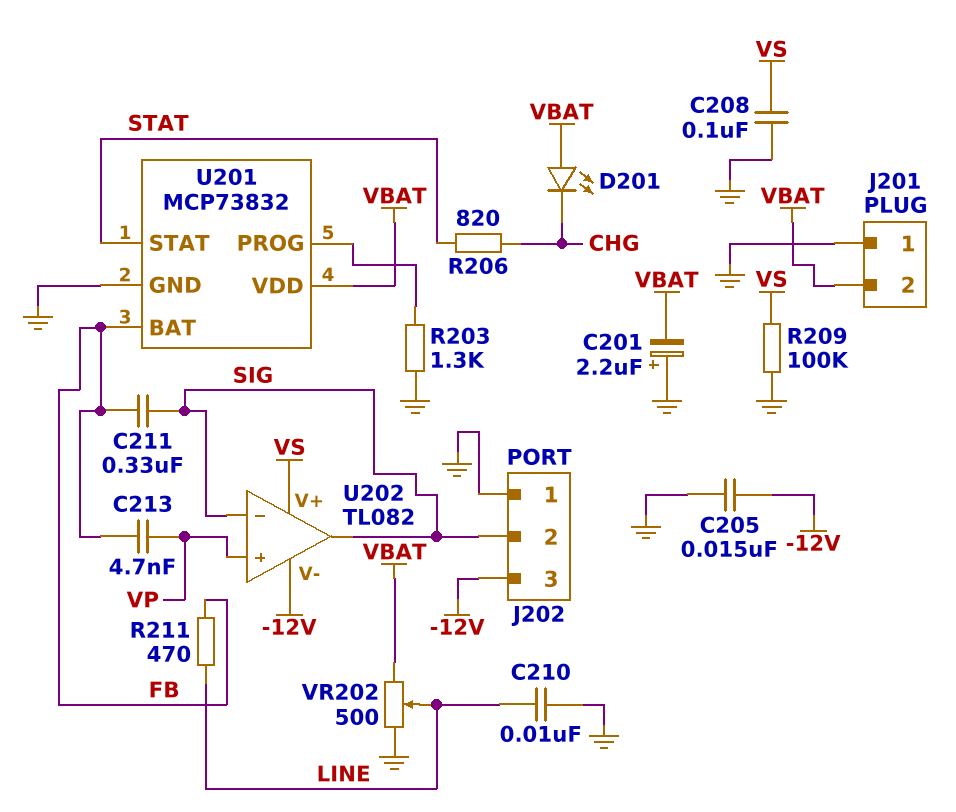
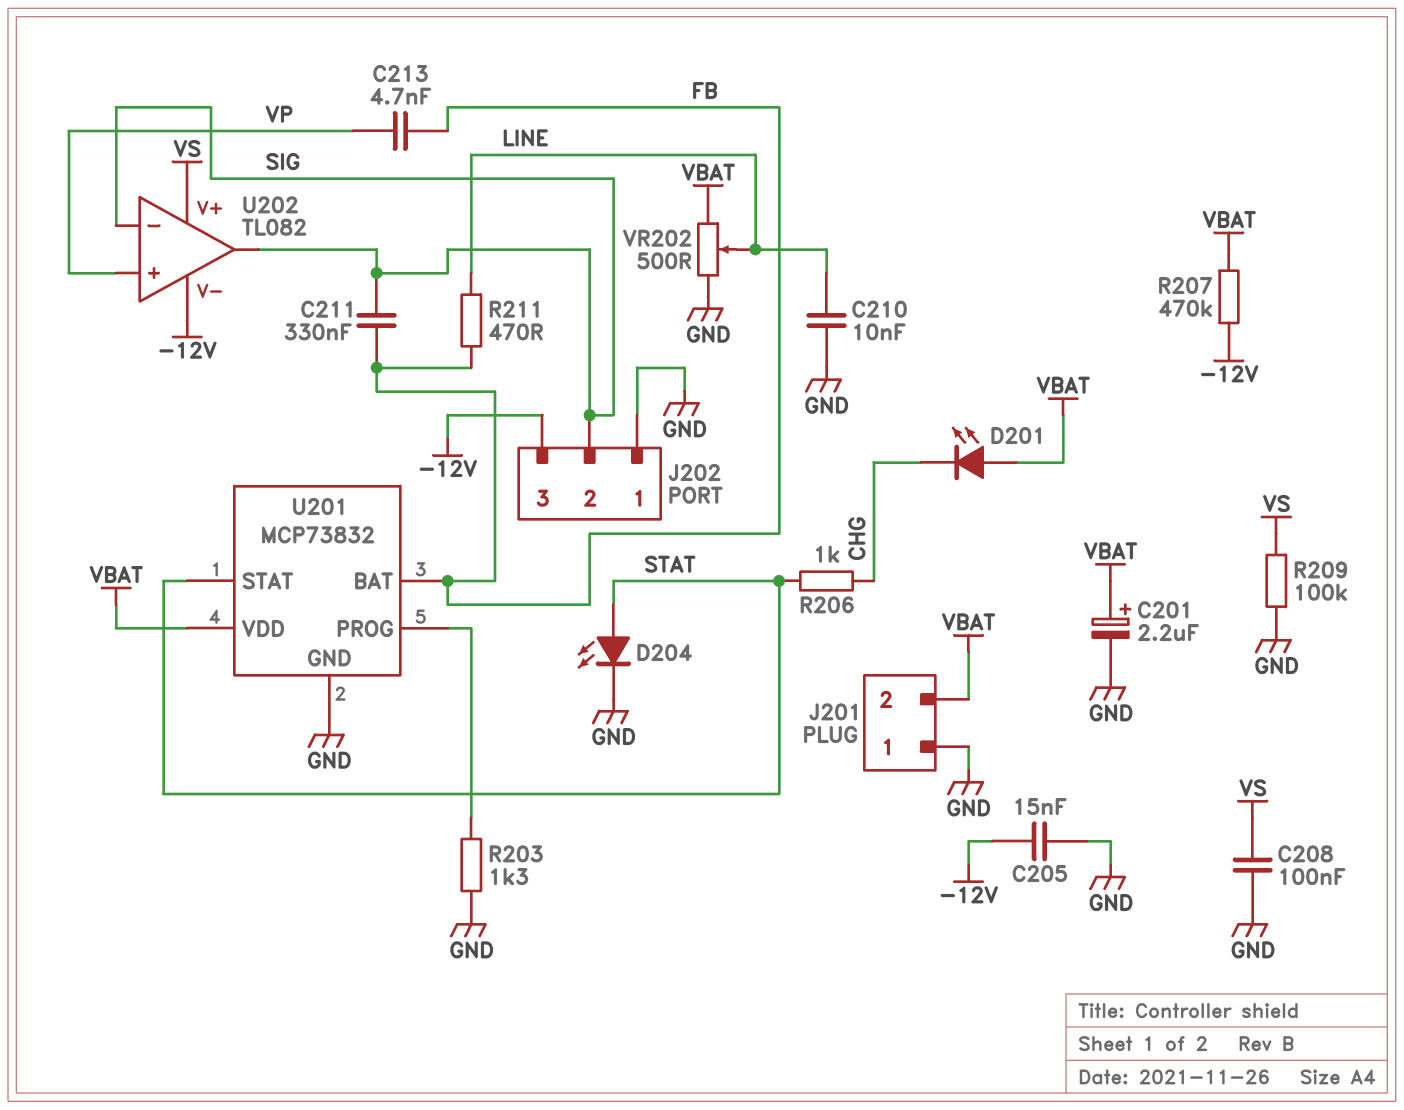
C201: 2.2uF (plus GND, minus VBAT) -> 2.2uF (plus VBAT, minus GND)
D204: none -> LED (A STAT, K GND)
R206: 820 (CHG, STAT) -> 1k (CHG, STAT)
R207: none -> 470k (-12V, VBAT)

